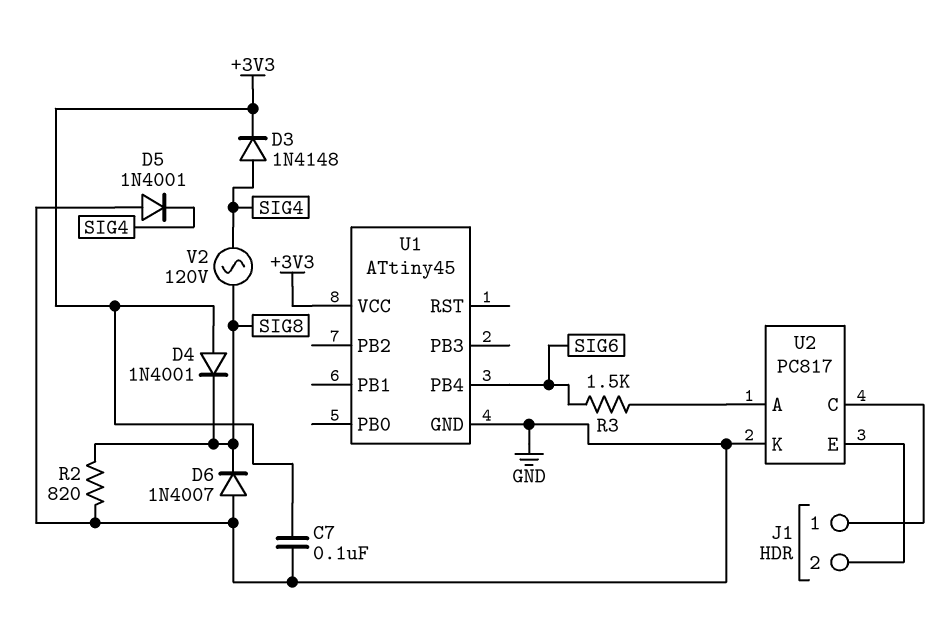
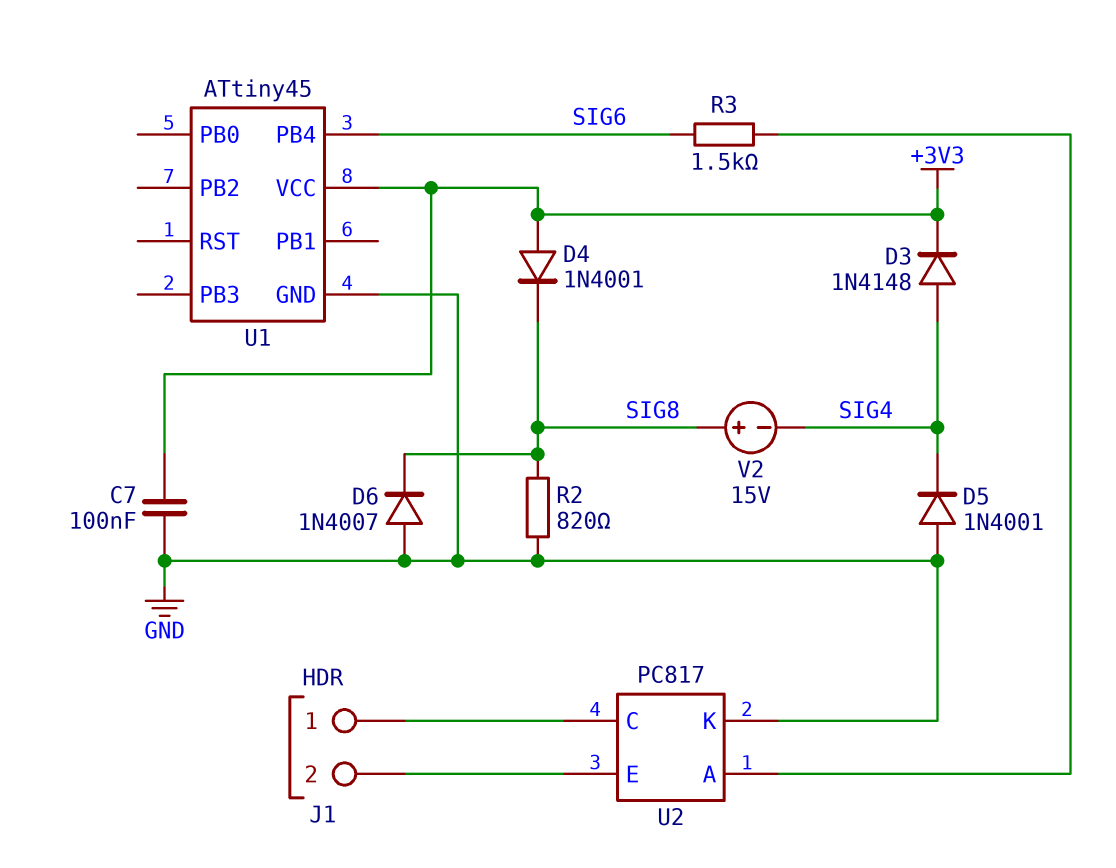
V2: AC 120V (SIG4, SIG8) -> 15V (plus SIG8, minus SIG4)

